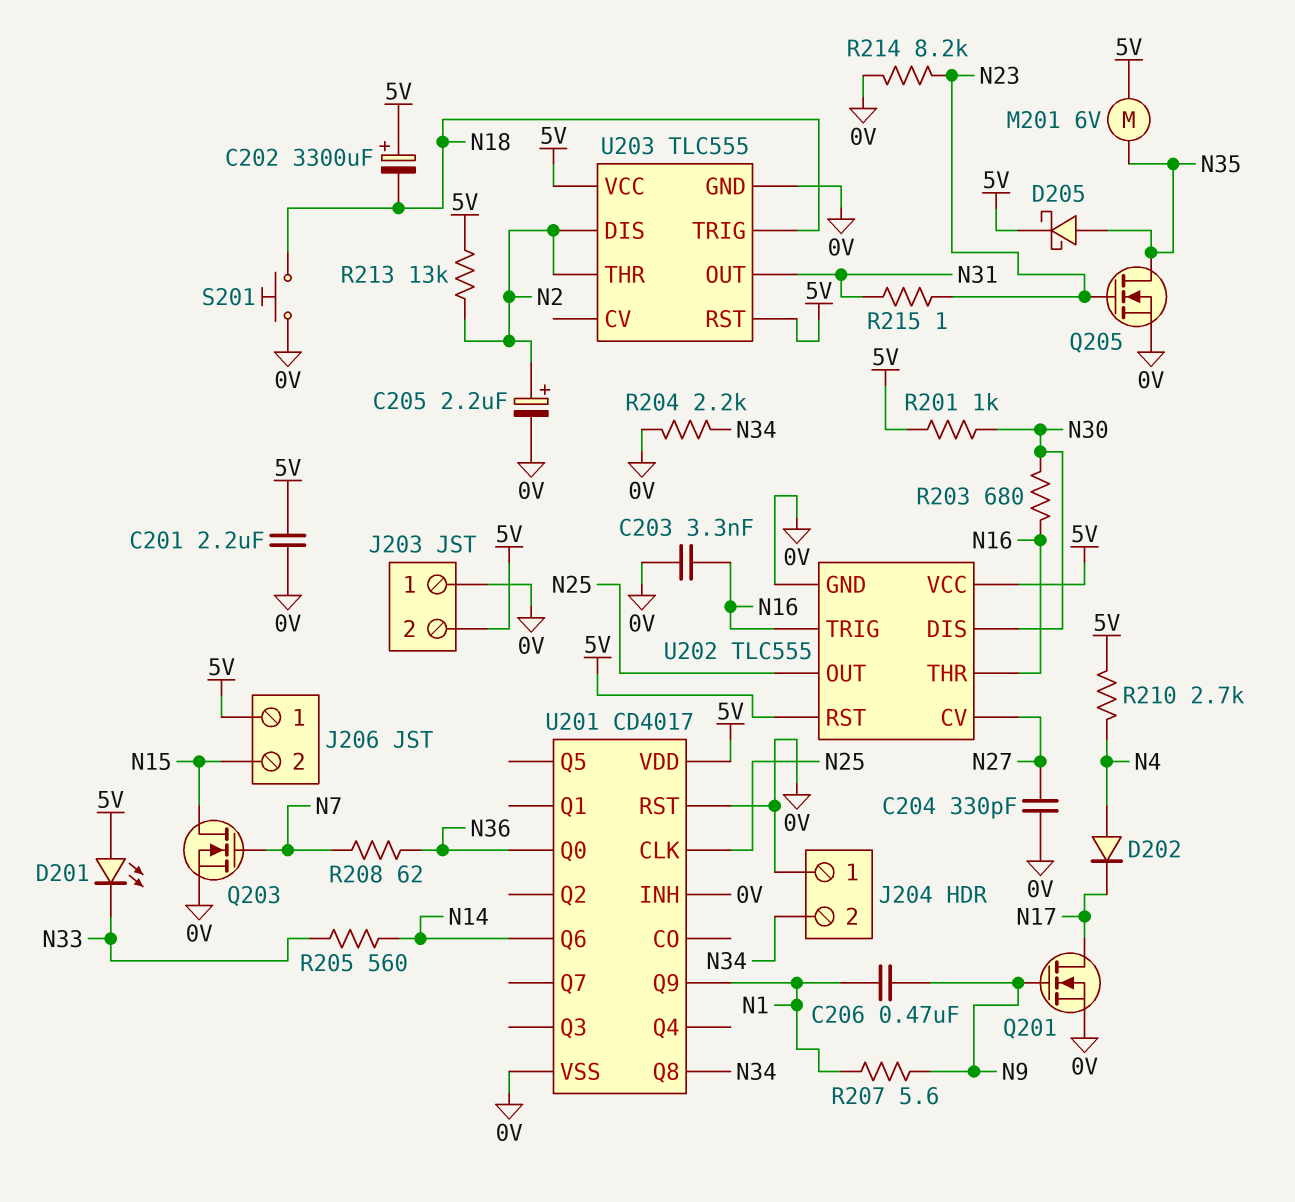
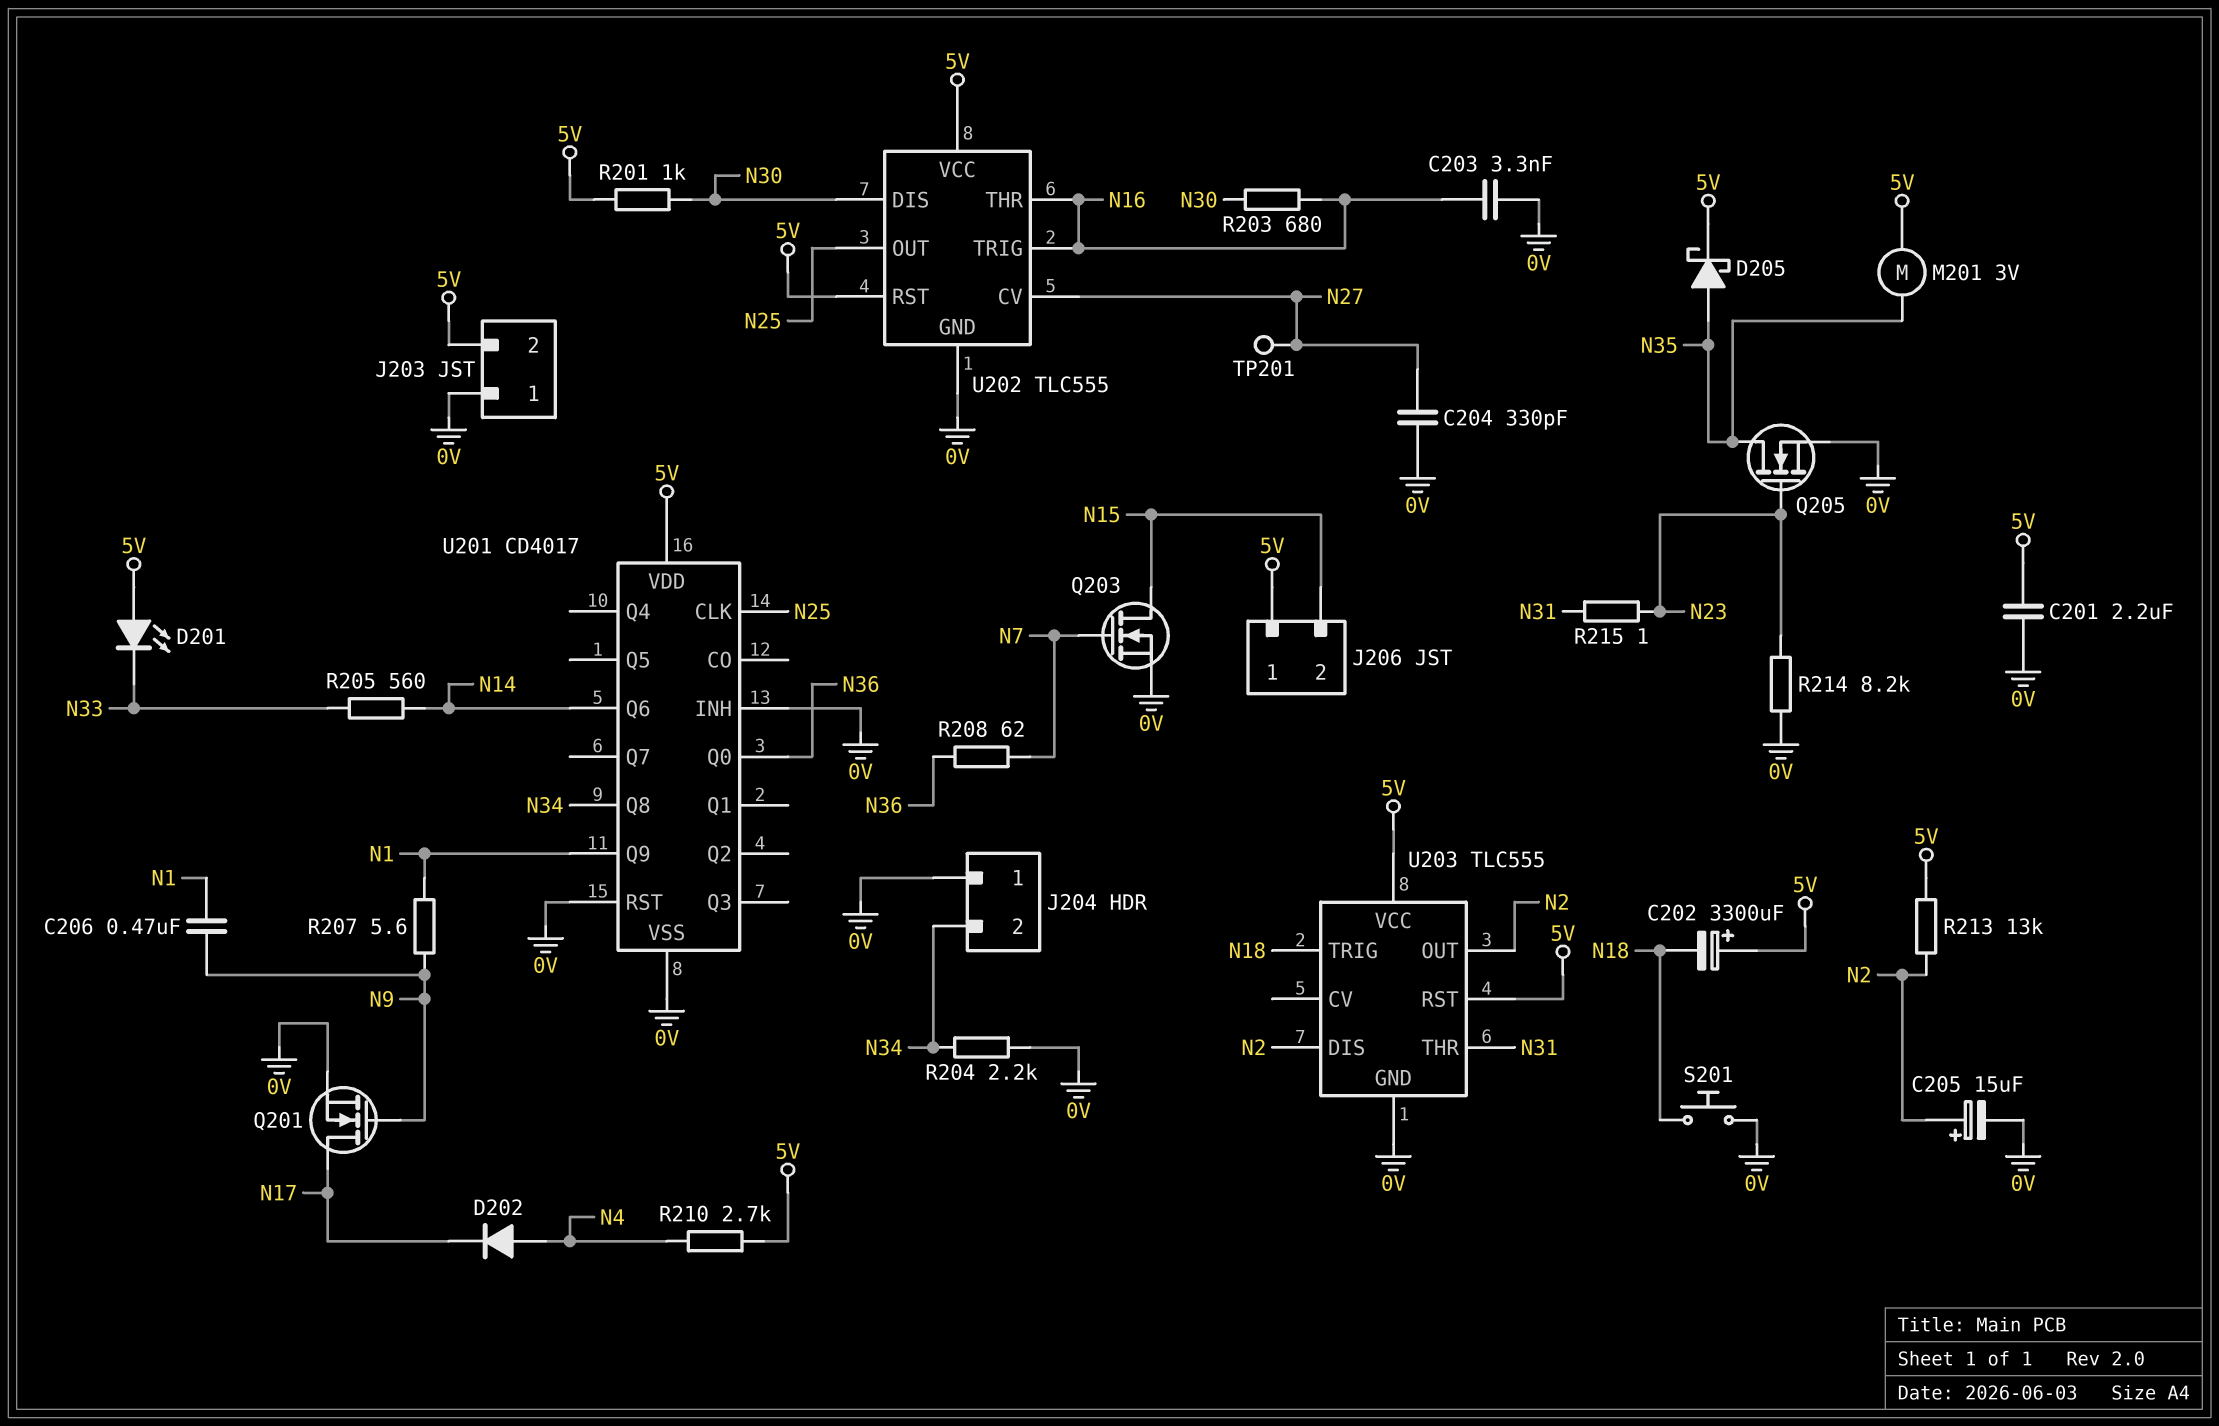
C205: 2.2uF (plus N2, minus 0V) -> 15uF (plus N2, minus 0V)
M201: motor 6V (5V, N35) -> motor 3V (5V, N35)
TP201: none -> test point (N27)
U203 pin OUT: N31 -> N2
U203 pin THR: N2 -> N31

